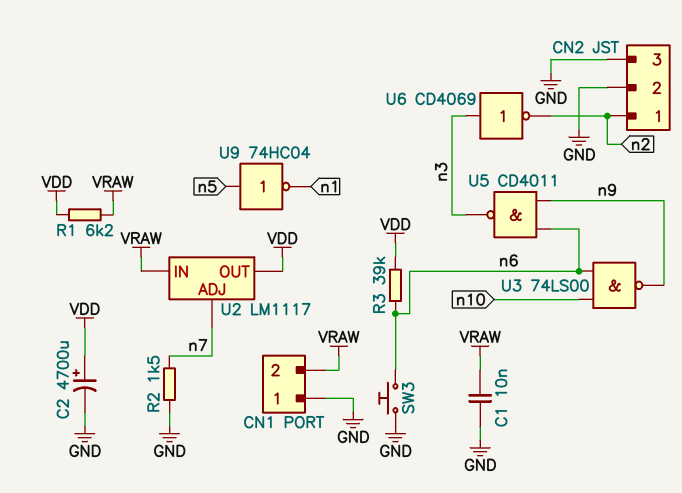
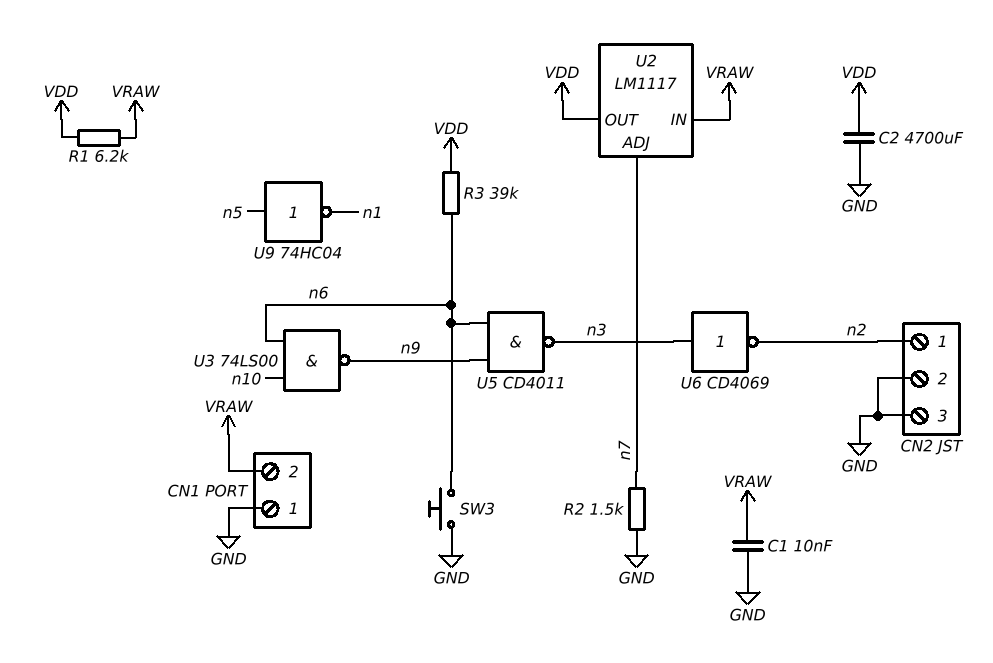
C2: 4700uF (plus VDD, minus GND) -> 4700uF (GND, VDD)

